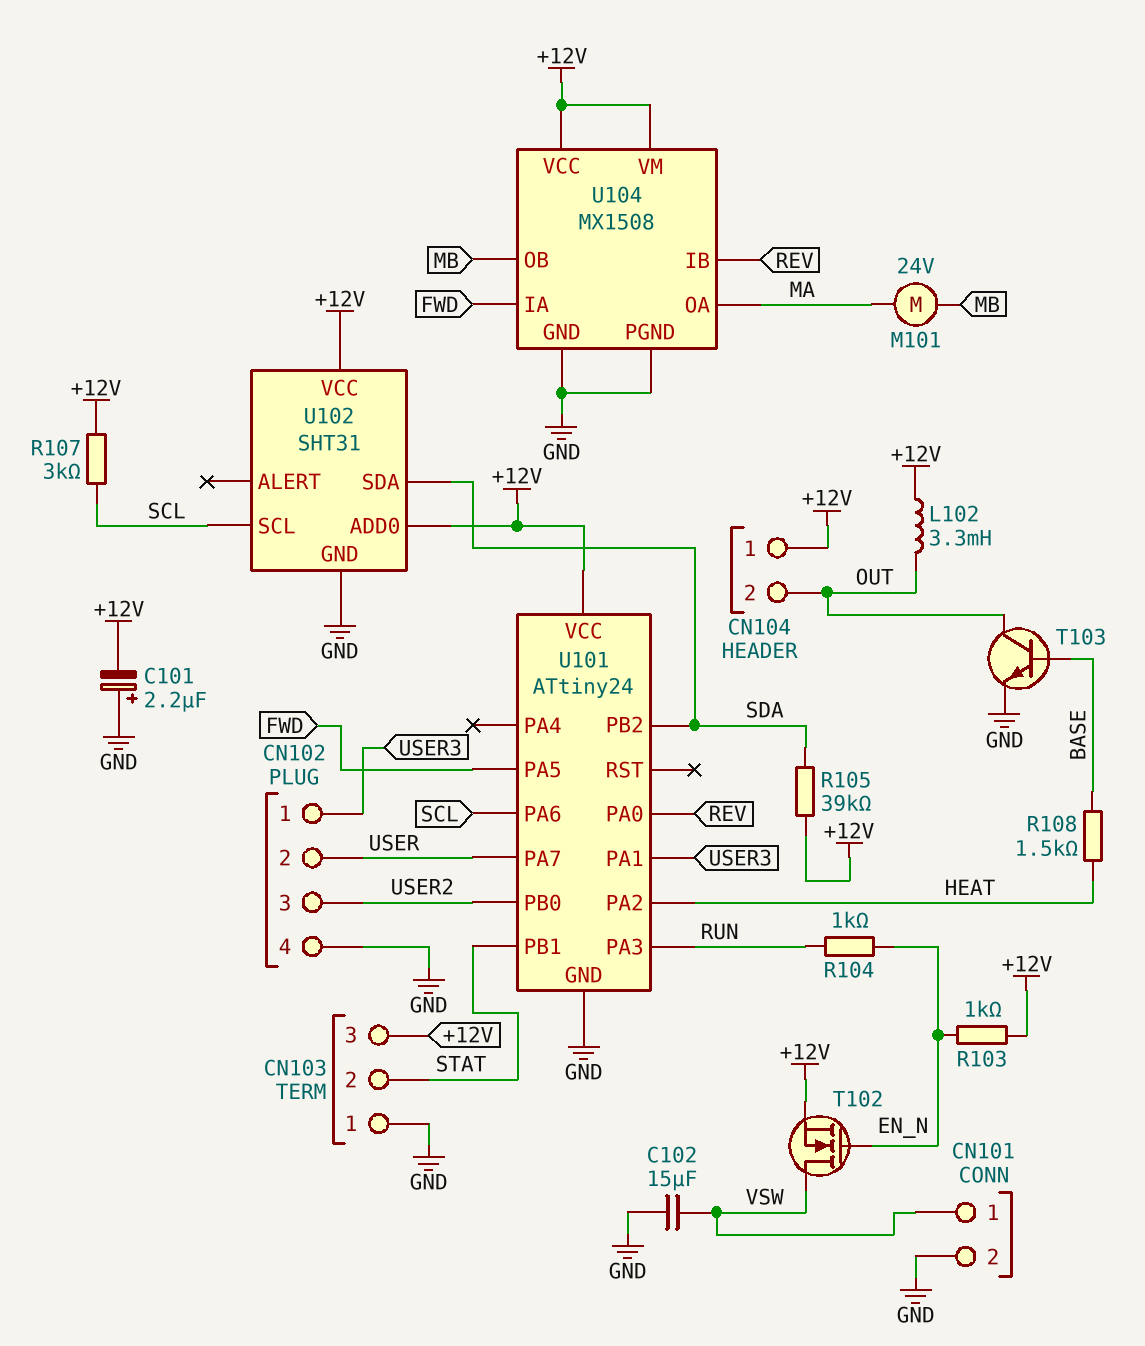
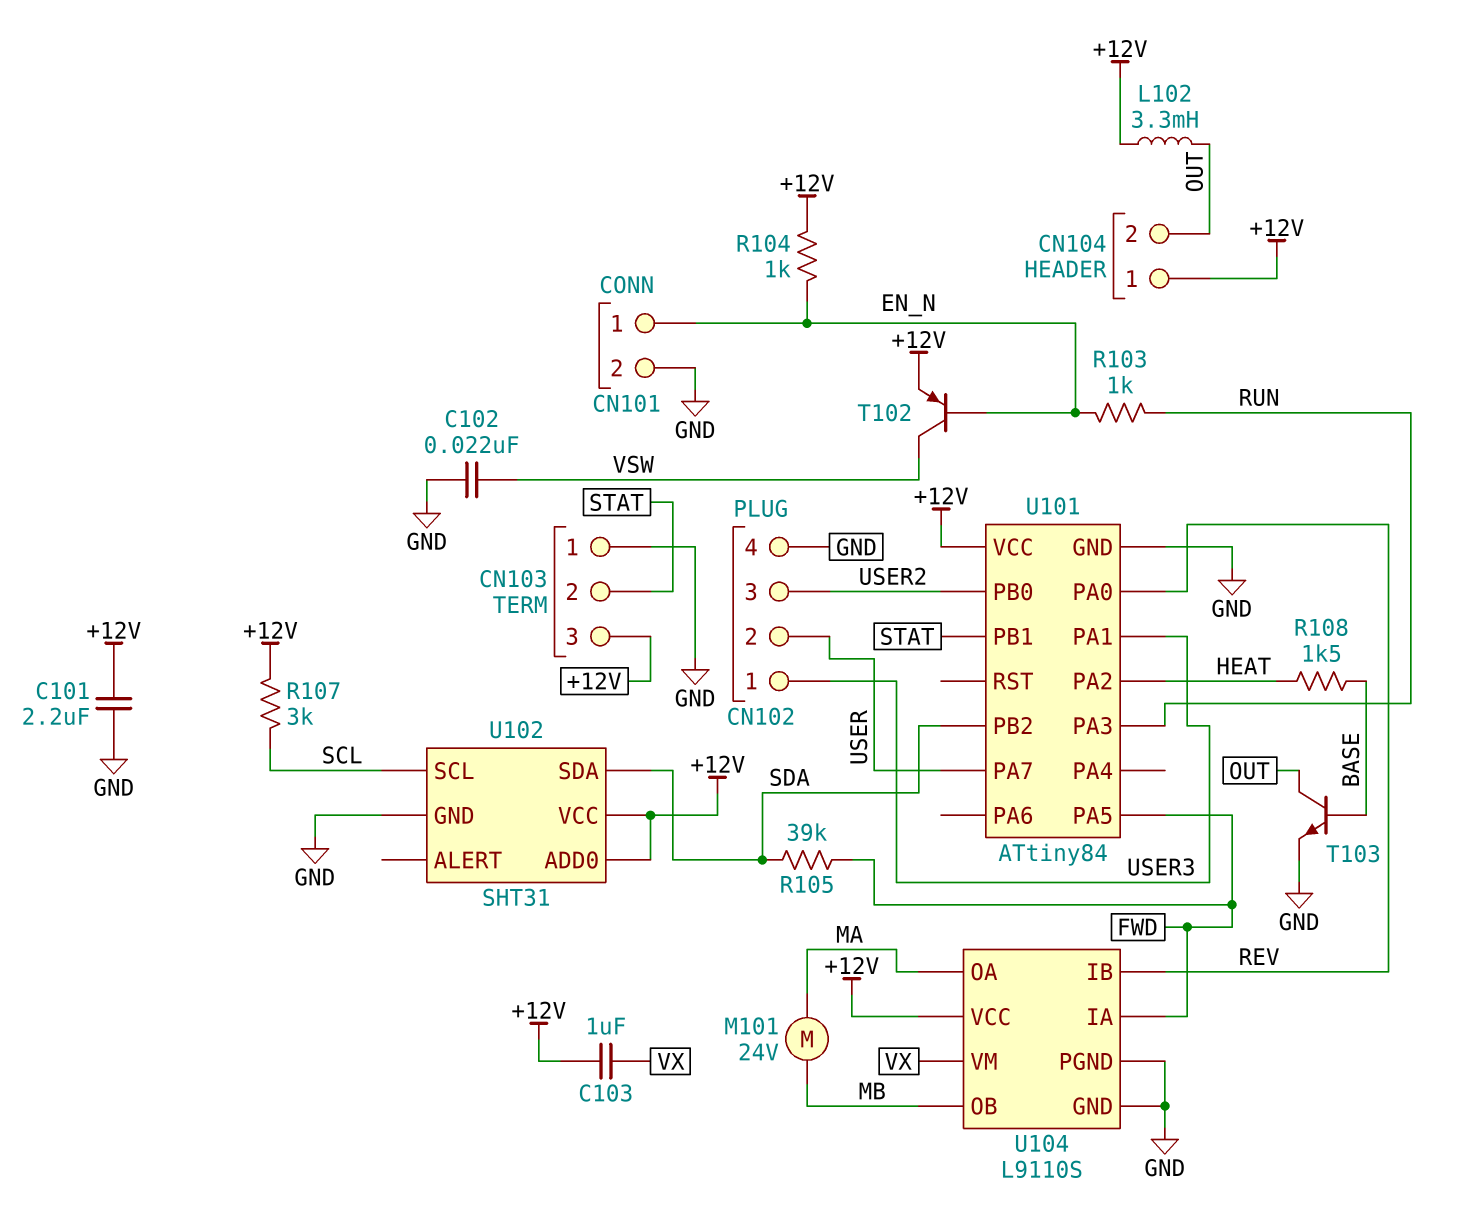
C101: 2.2uF (plus GND, minus +12V) -> 2.2uF (+12V, GND)
C102: 15uF (GND, VSW) -> 22nF (GND, VSW)
C103: none -> 1uF (+12V, VX)
CN101 pin 1: VSW -> EN_N
R103: 1k (+12V, EN_N) -> 1k (EN_N, RUN)
R104: 1k (EN_N, RUN) -> 1k (+12V, EN_N)
R105: 39k (+12V, SDA) -> 39k (FWD, SDA)
T102: NMOS (G EN_N, D VSW, S +12V) -> PNP (B EN_N, C VSW, E +12V)
U101: ATtiny24 -> ATtiny84
U101 pin PA6: SCL -> none
U104: MX1508 -> L9110S
U104 pin VM: +12V -> VX

